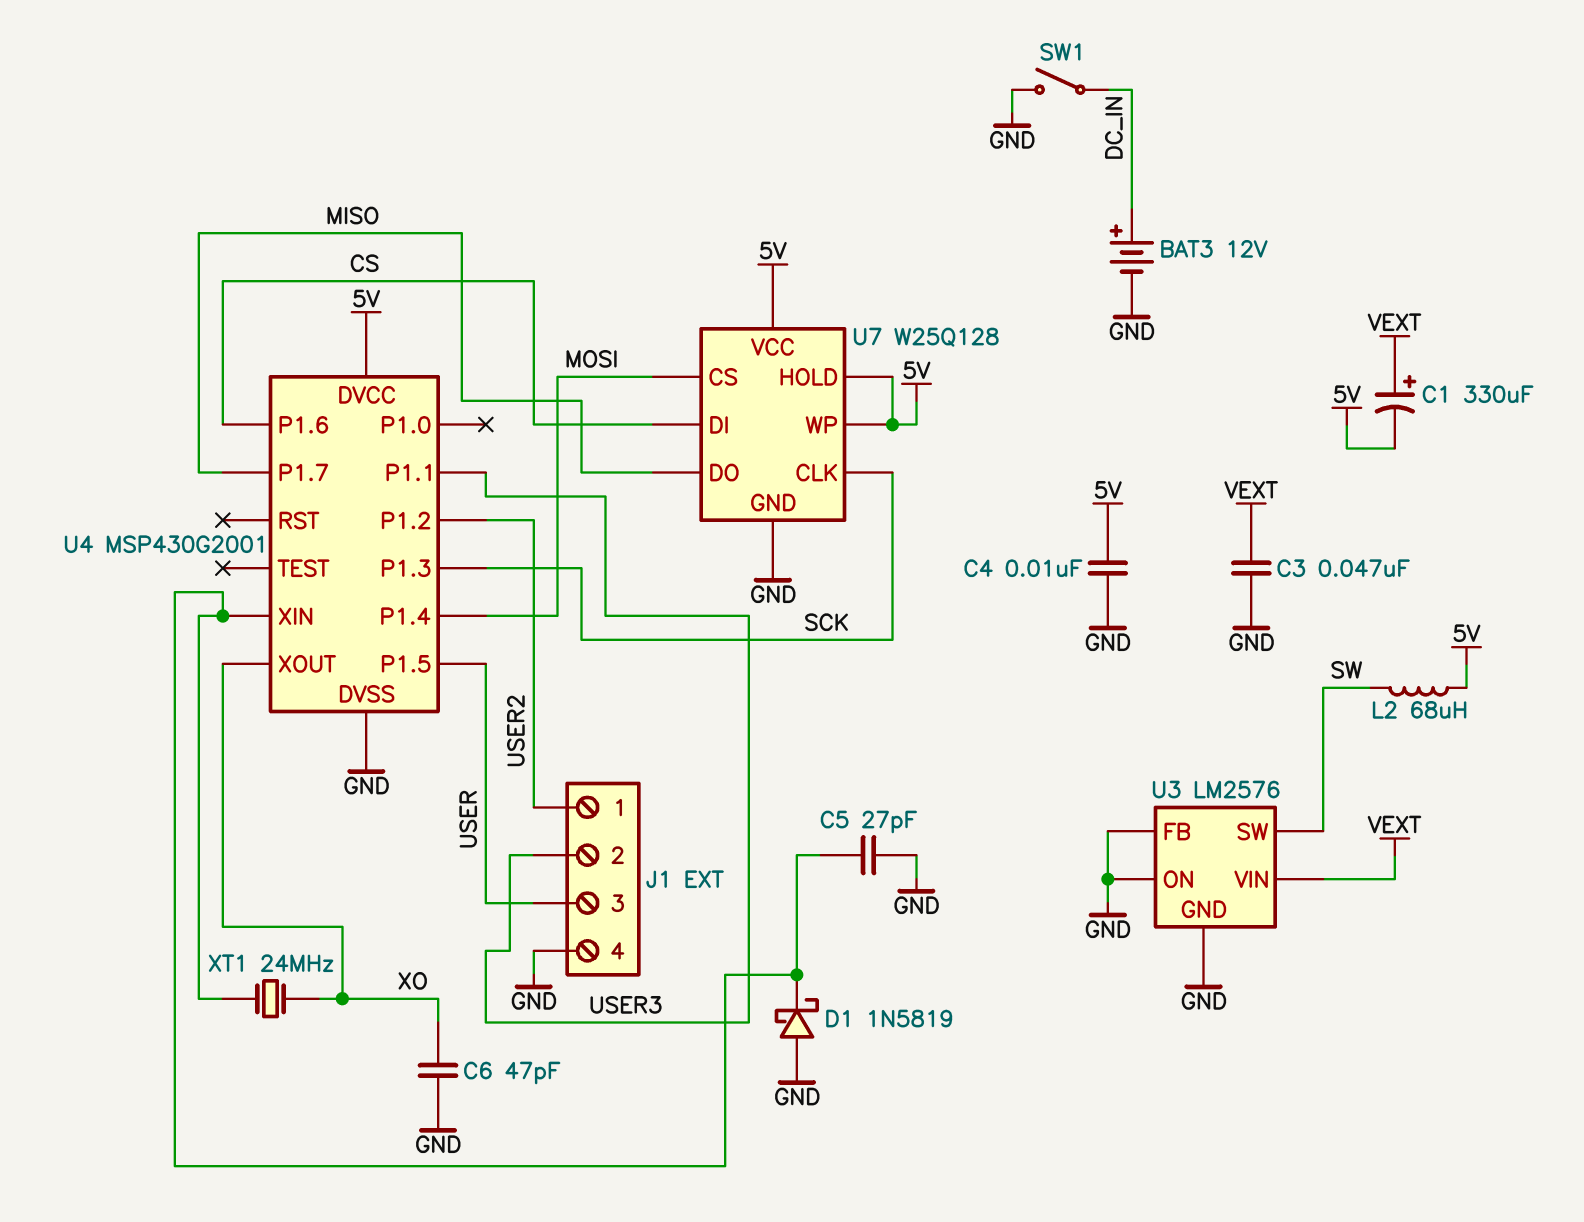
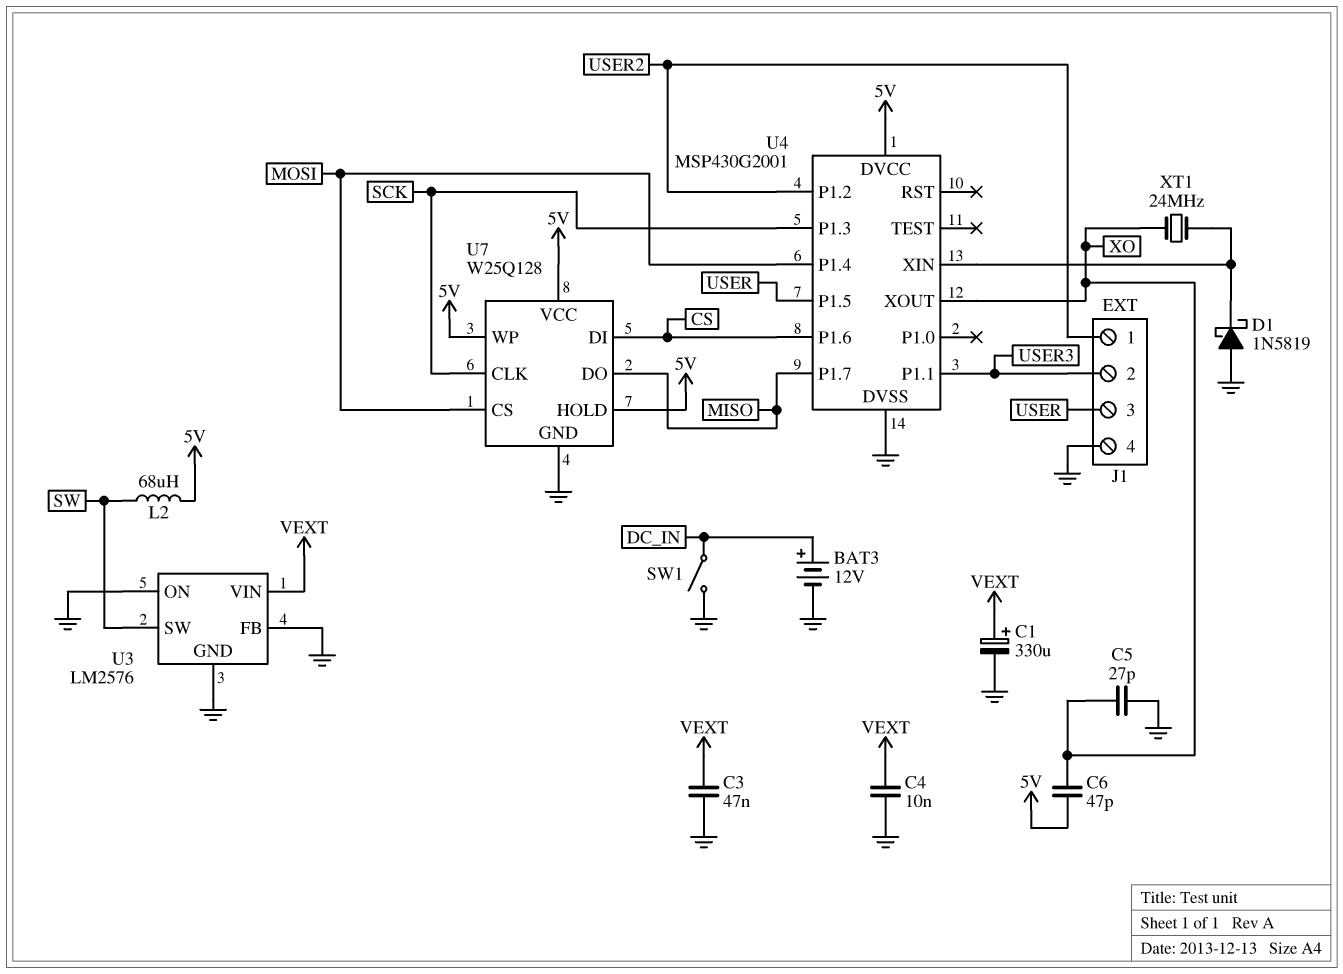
C1: 330uF (plus VEXT, minus 5V) -> 330uF (plus VEXT, minus GND)
C4: 10nF (5V, GND) -> 10nF (GND, VEXT)
C5: 27pF (GND, U4/XIN) -> 27pF (GND, XO)
C6: 47pF (GND, XO) -> 47pF (5V, XO)

